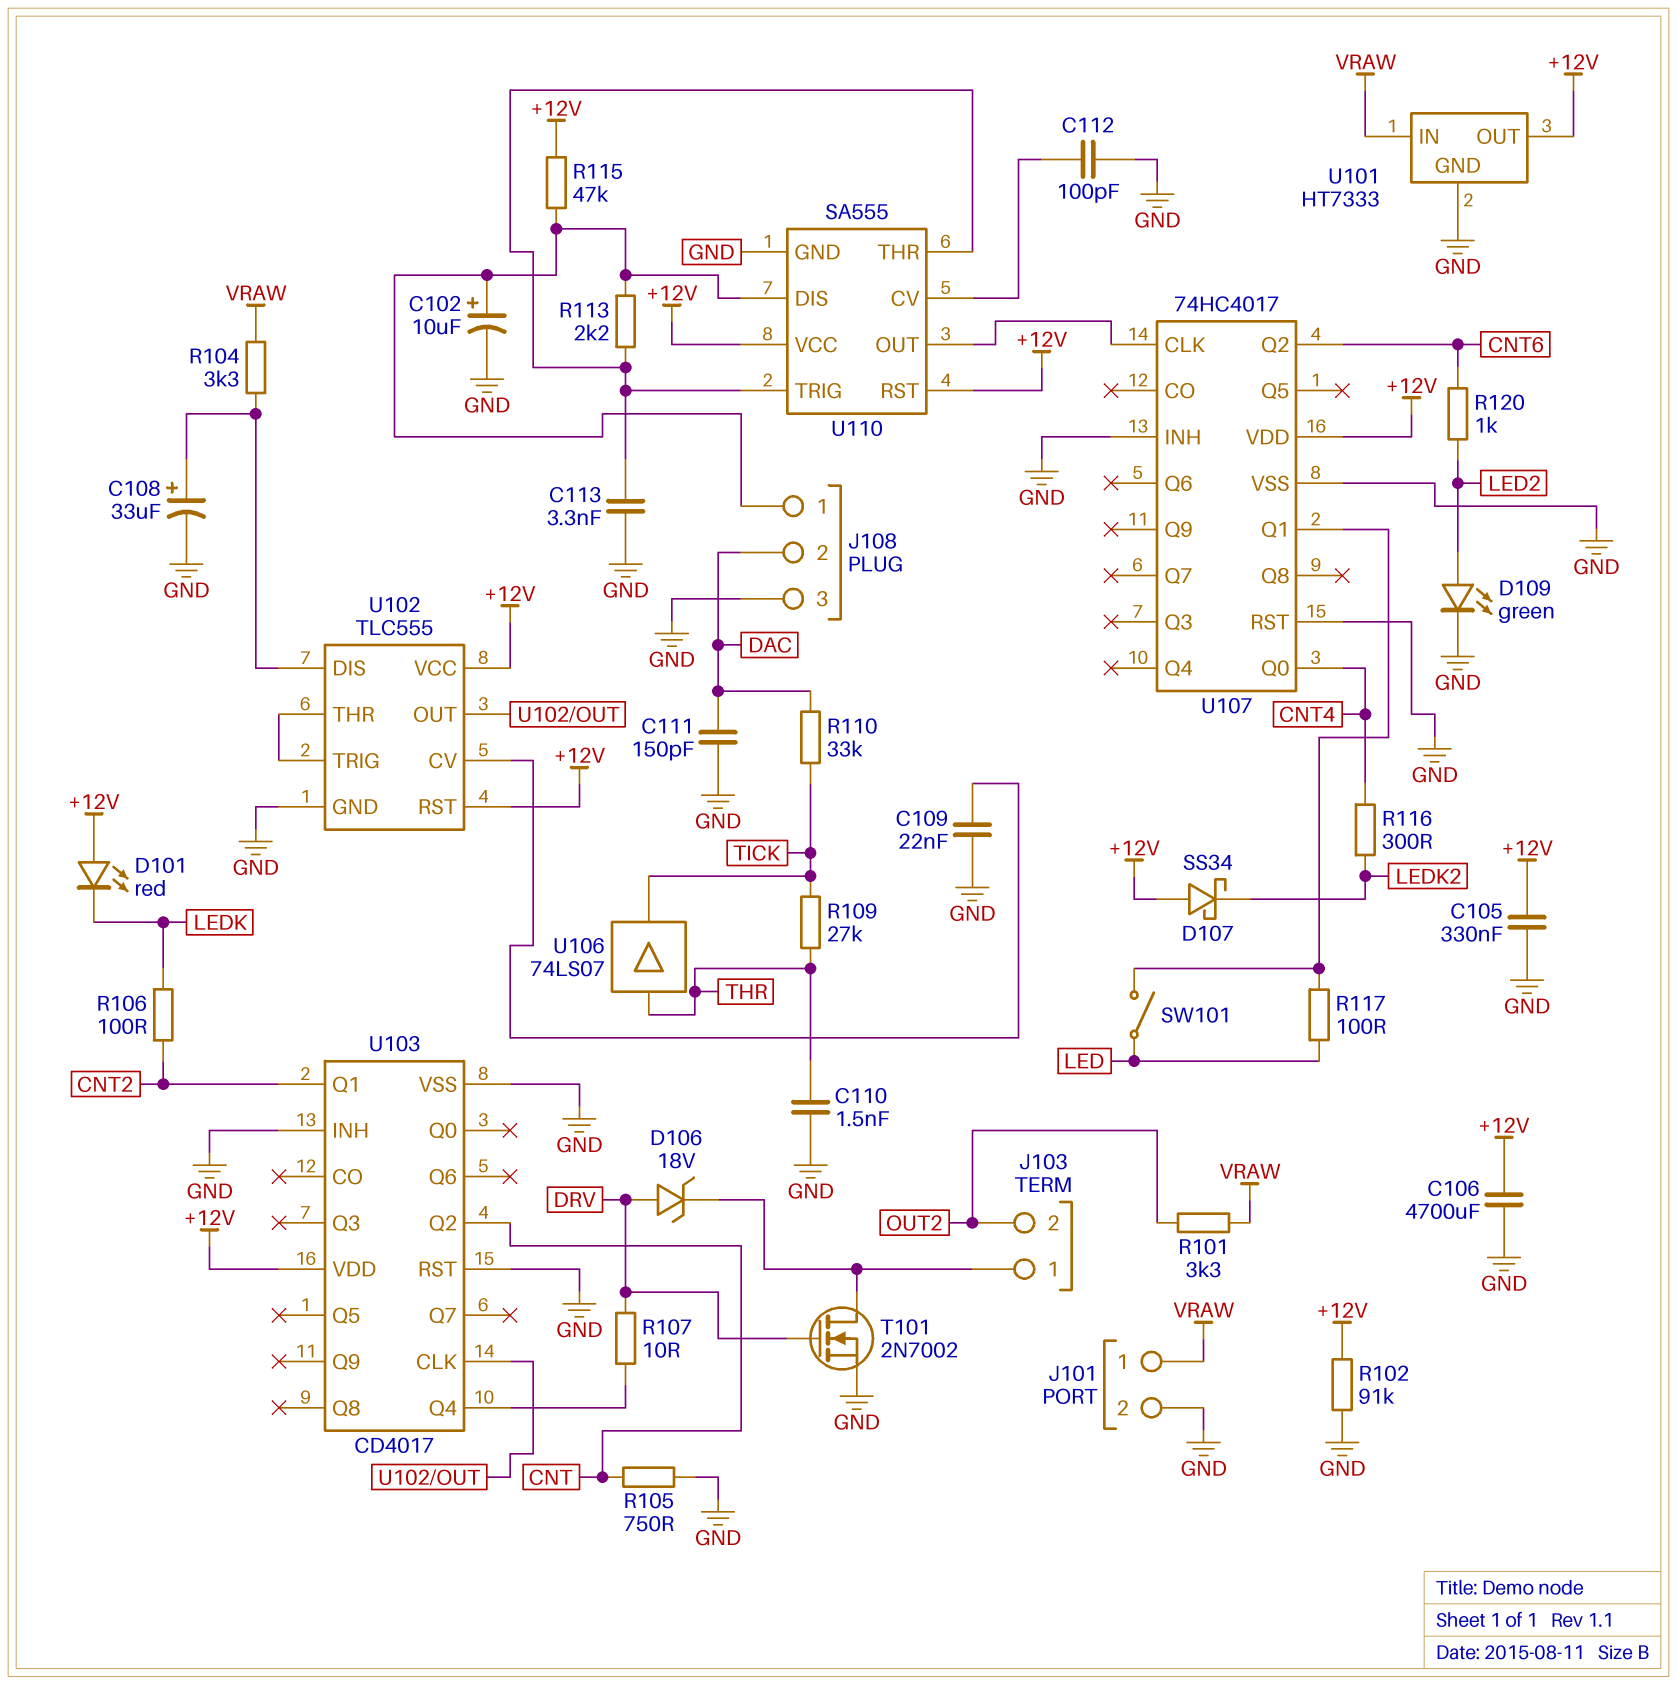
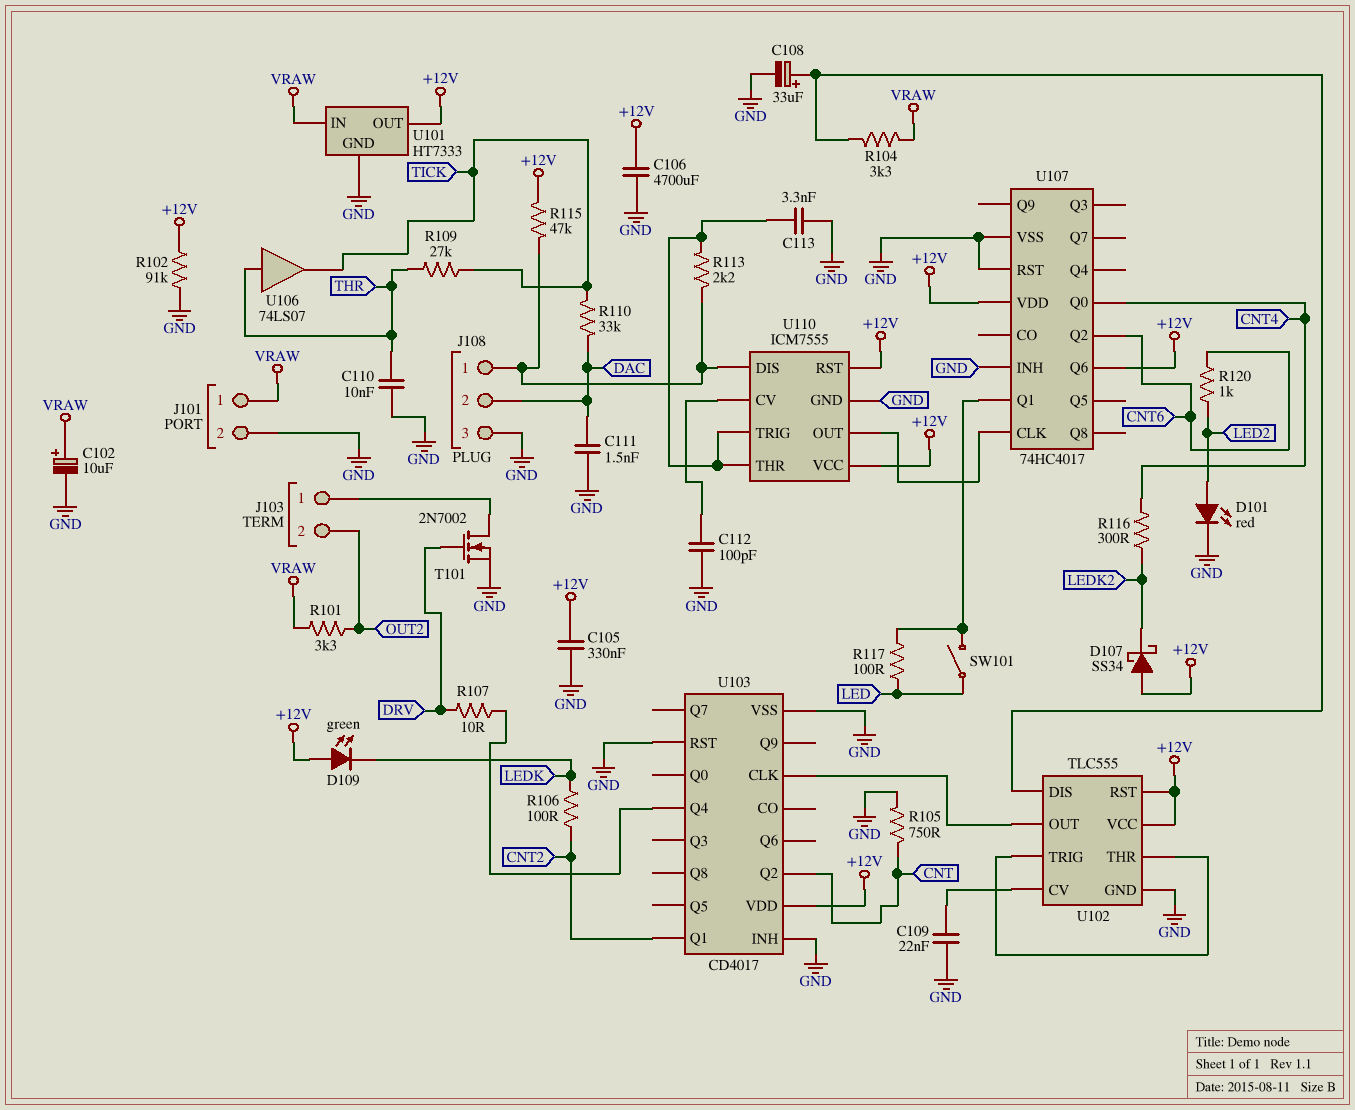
C102: 10uF (plus J108/1, minus GND) -> 10uF (plus VRAW, minus GND)
C110: 1.5nF (GND, THR) -> 10nF (GND, THR)
C111: 150pF (DAC, GND) -> 1.5nF (DAC, GND)
D101: LED red (A +12V, K LEDK) -> LED red (A LED2, K GND)
D106: zener 18V (A DRV, K J103/1) -> none
D109: LED green (A LED2, K GND) -> LED green (A +12V, K LEDK)
U107 pin Q6: none -> +12V
U110: SA555 -> ICM7555

